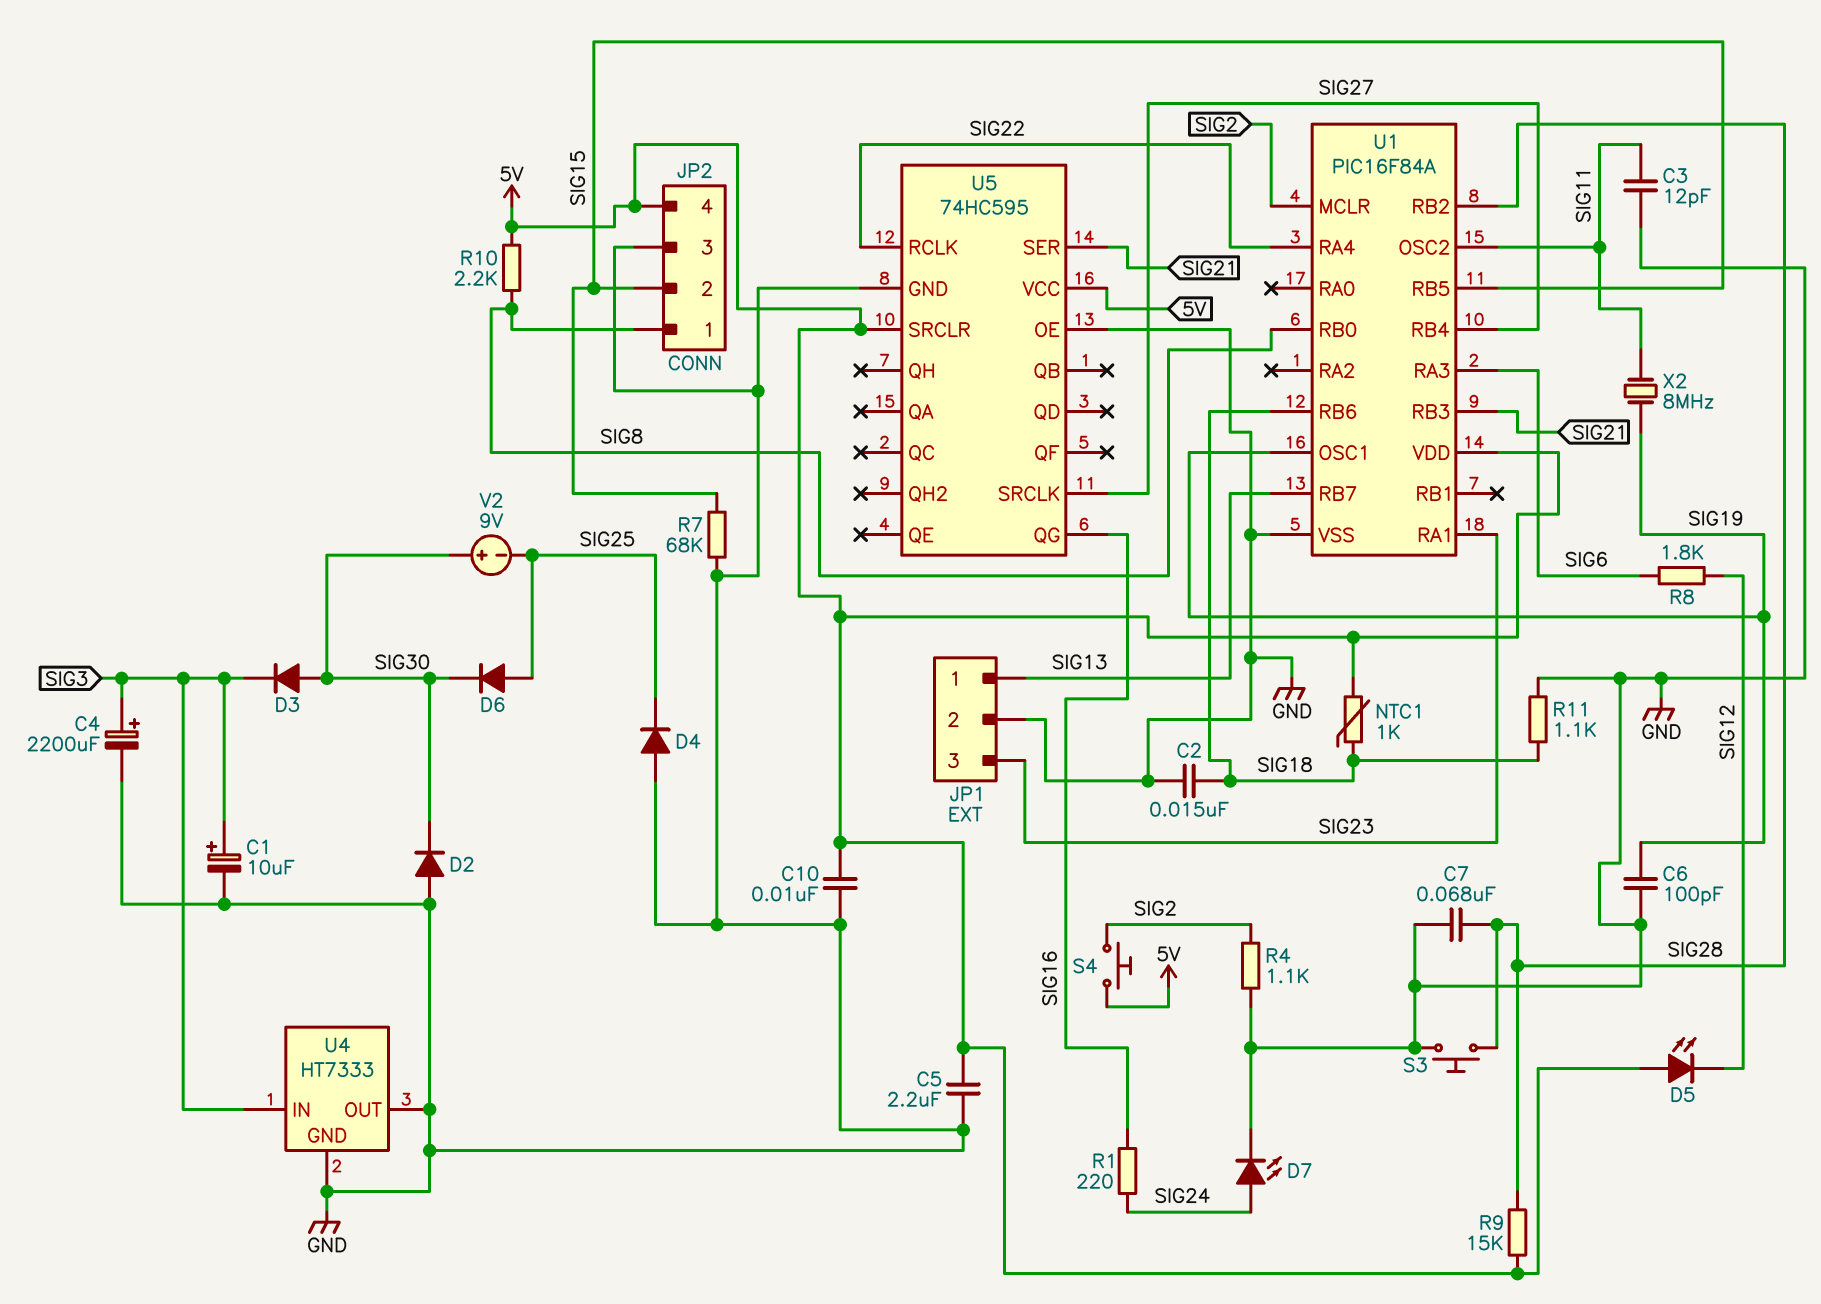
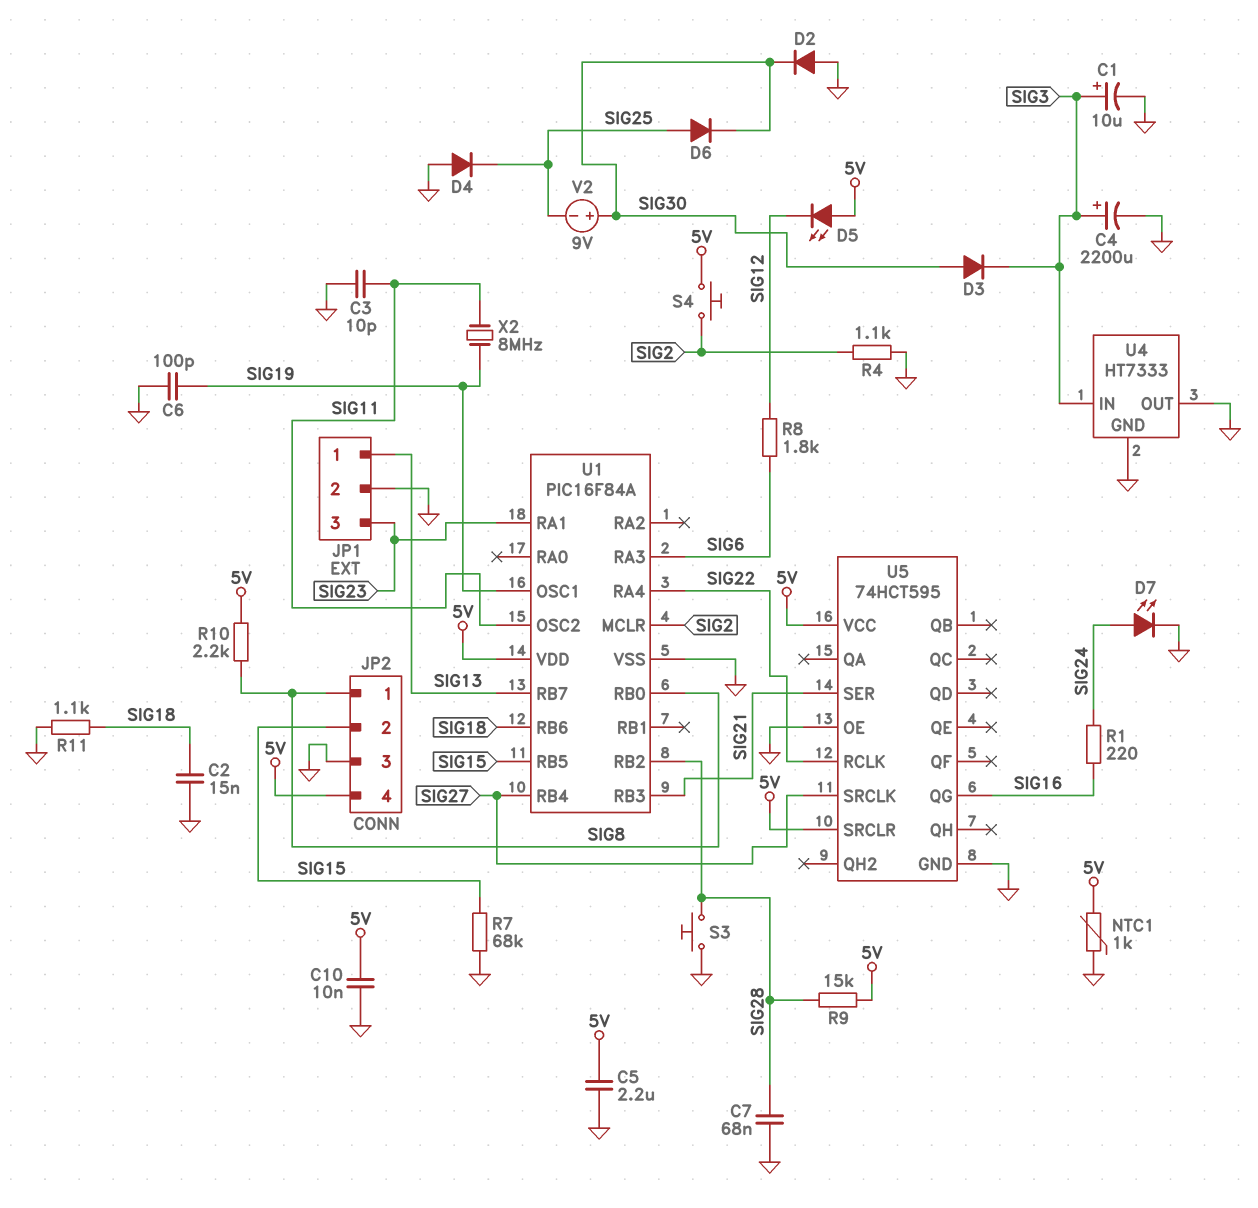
C3: 12pF (GND, SIG11) -> 10pF (GND, SIG11)
NTC1: 1k (5V, SIG18) -> 1k (5V, GND)
U5: 74HC595 -> 74HCT595

